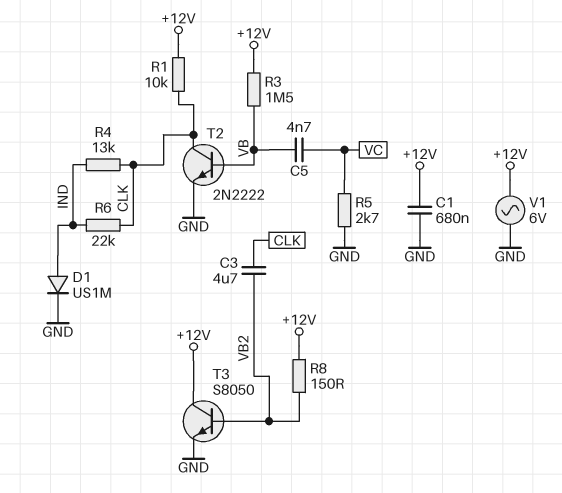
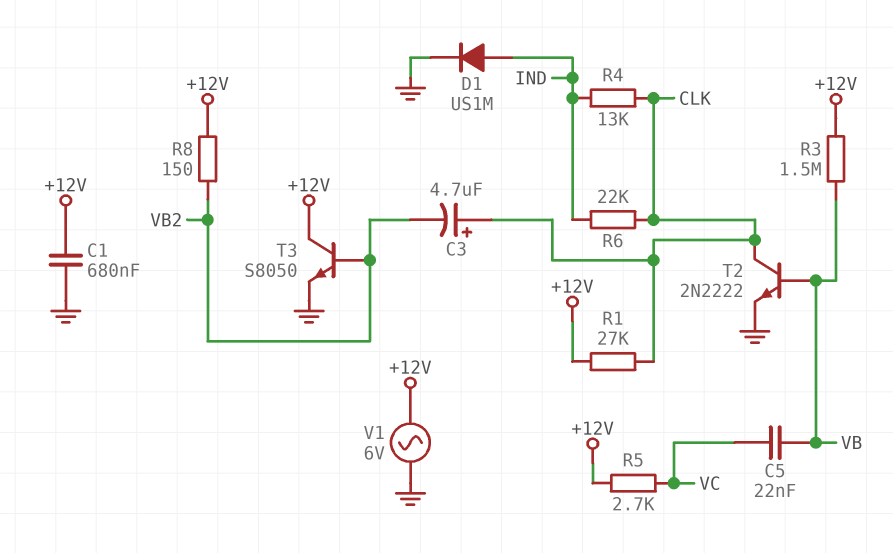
C3: 4.7uF (CLK, VB2) -> 4.7uF (plus CLK, minus VB2)
C5: 4.7nF (VB, VC) -> 22nF (VB, VC)
R1: 10k (+12V, CLK) -> 27k (+12V, CLK)
R5: 2.7k (GND, VC) -> 2.7k (+12V, VC)

